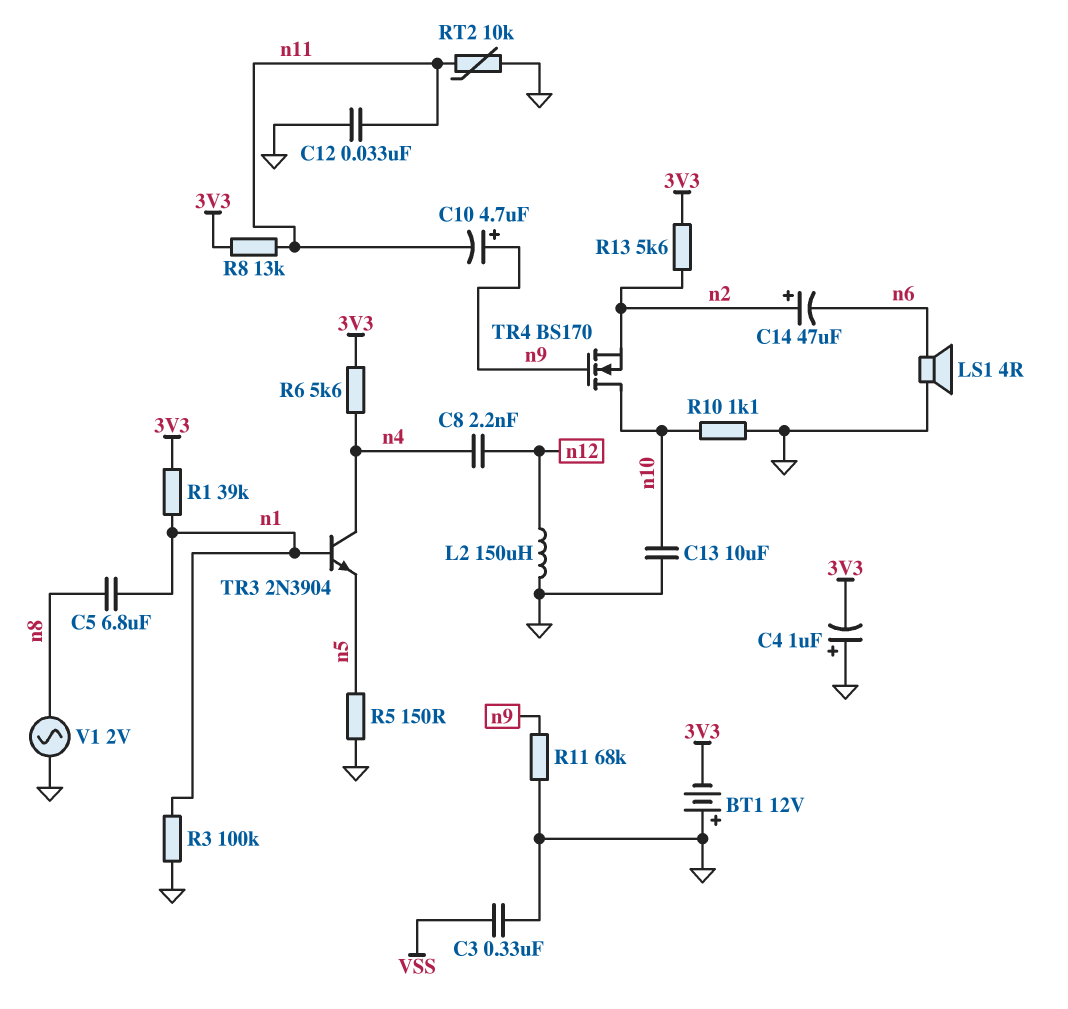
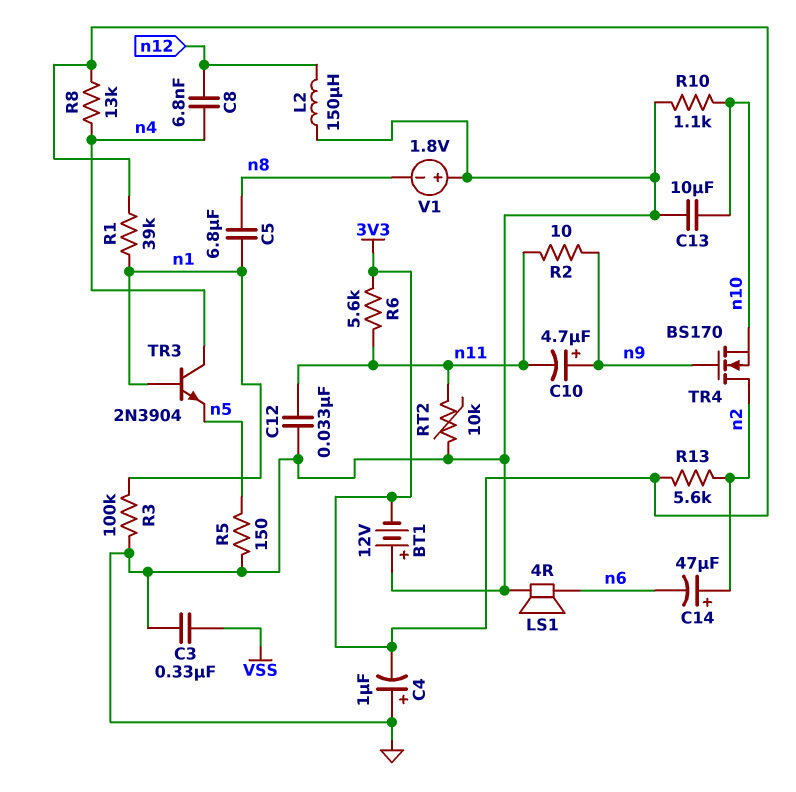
C8: 2.2nF (n4, n12) -> 6.8nF (n4, n12)
R2: none -> 10 (n9, n11)
R6: 5.6k (3V3, n4) -> 5.6k (3V3, n11)
R8: 13k (3V3, n11) -> 13k (3V3, n4)
R11: 68k (GND, n9) -> none
TR4: NMOS BS170 (G n9, D n10, S n2) -> NMOS BS170 (G n9, D n2, S n10)
V1: AC 2V (GND, n8) -> 1.8V (plus GND, minus n8)

